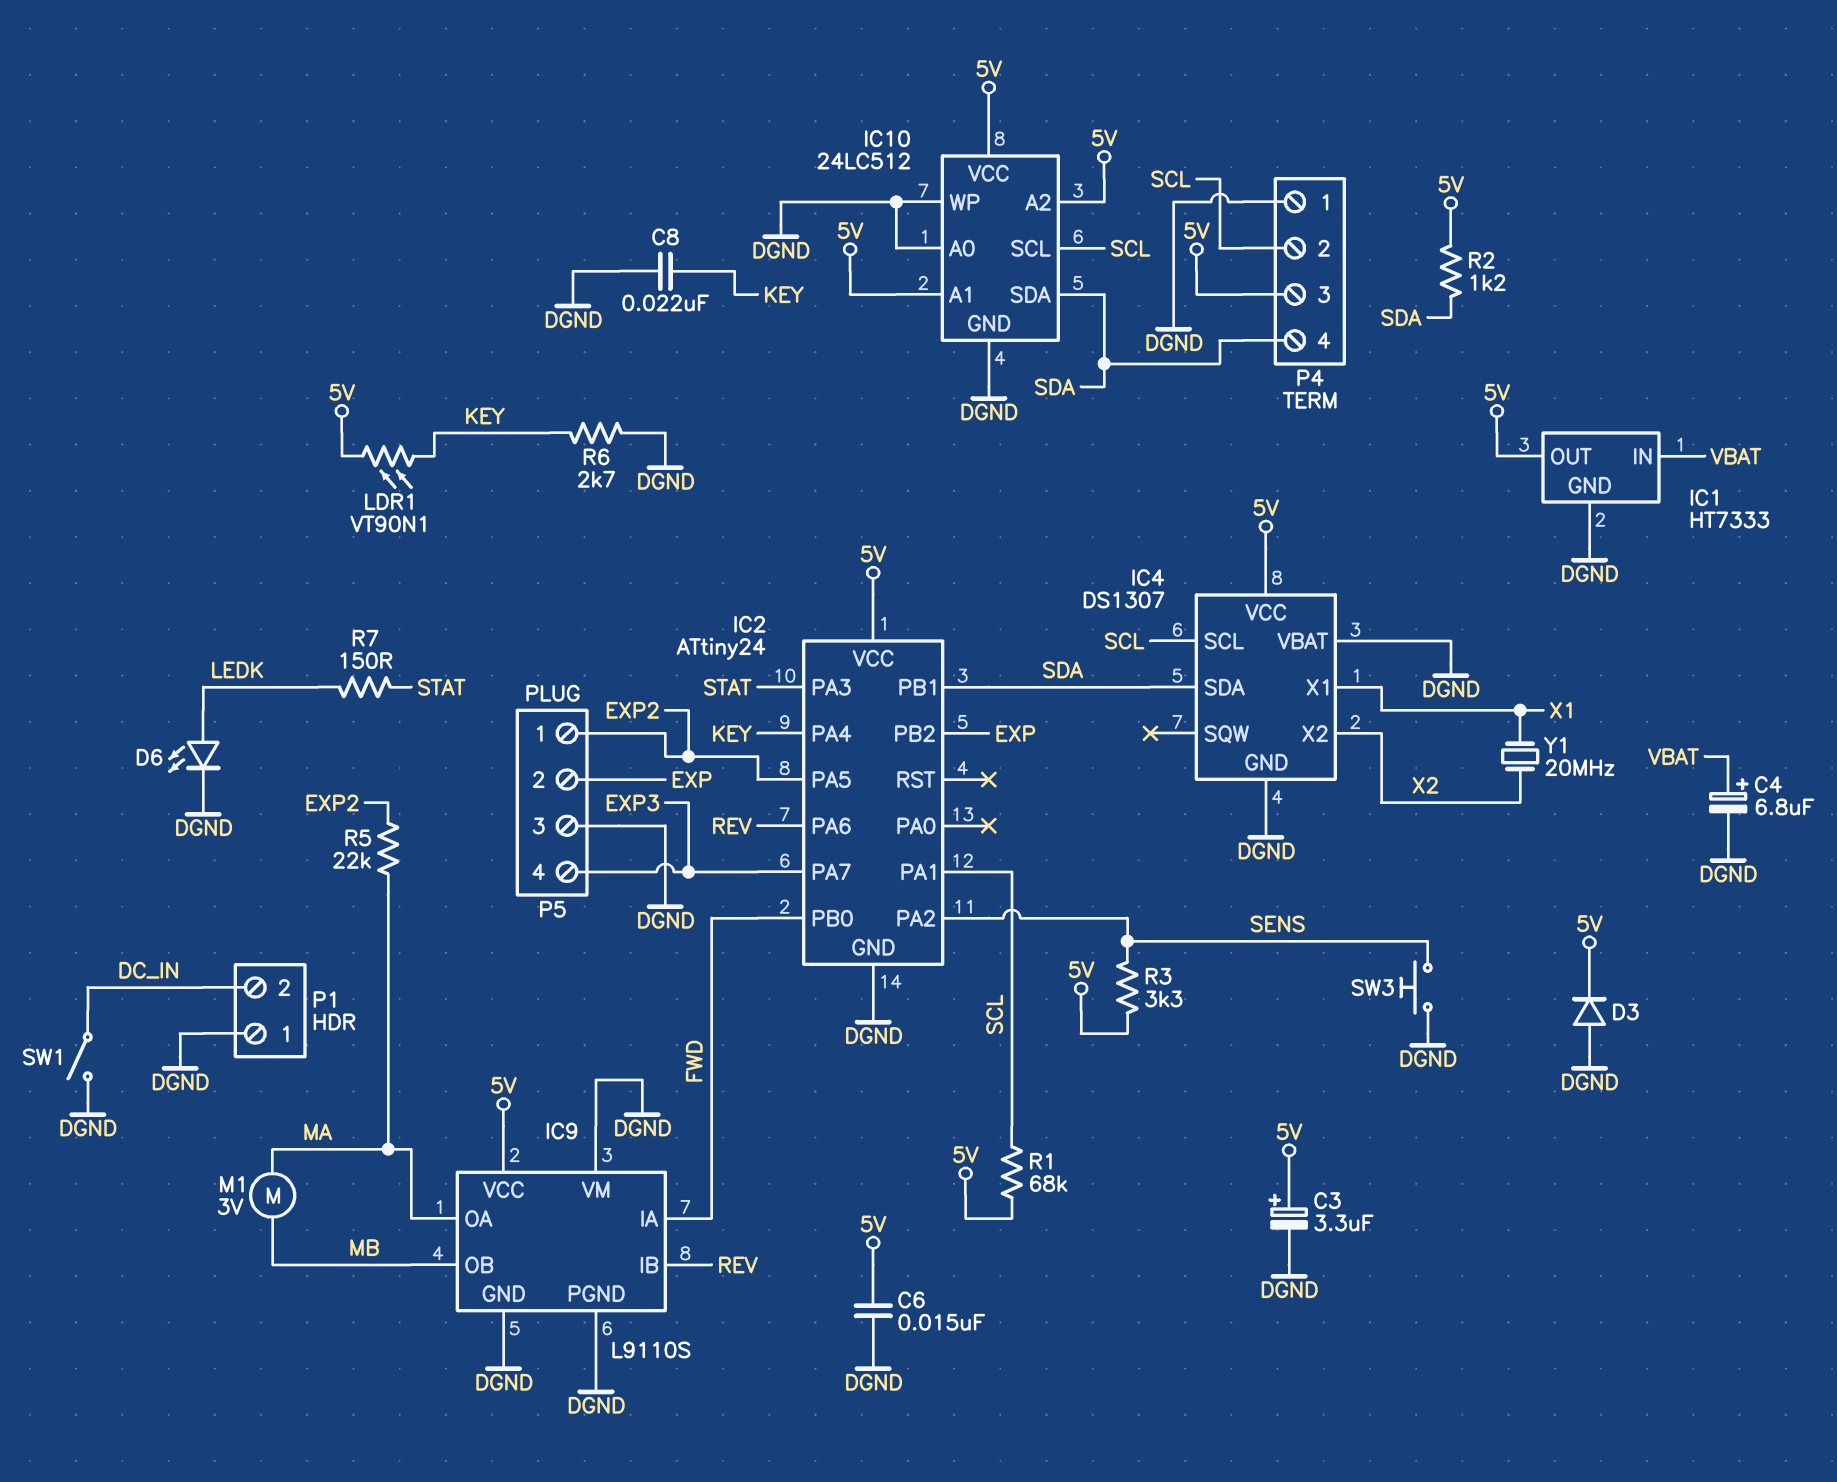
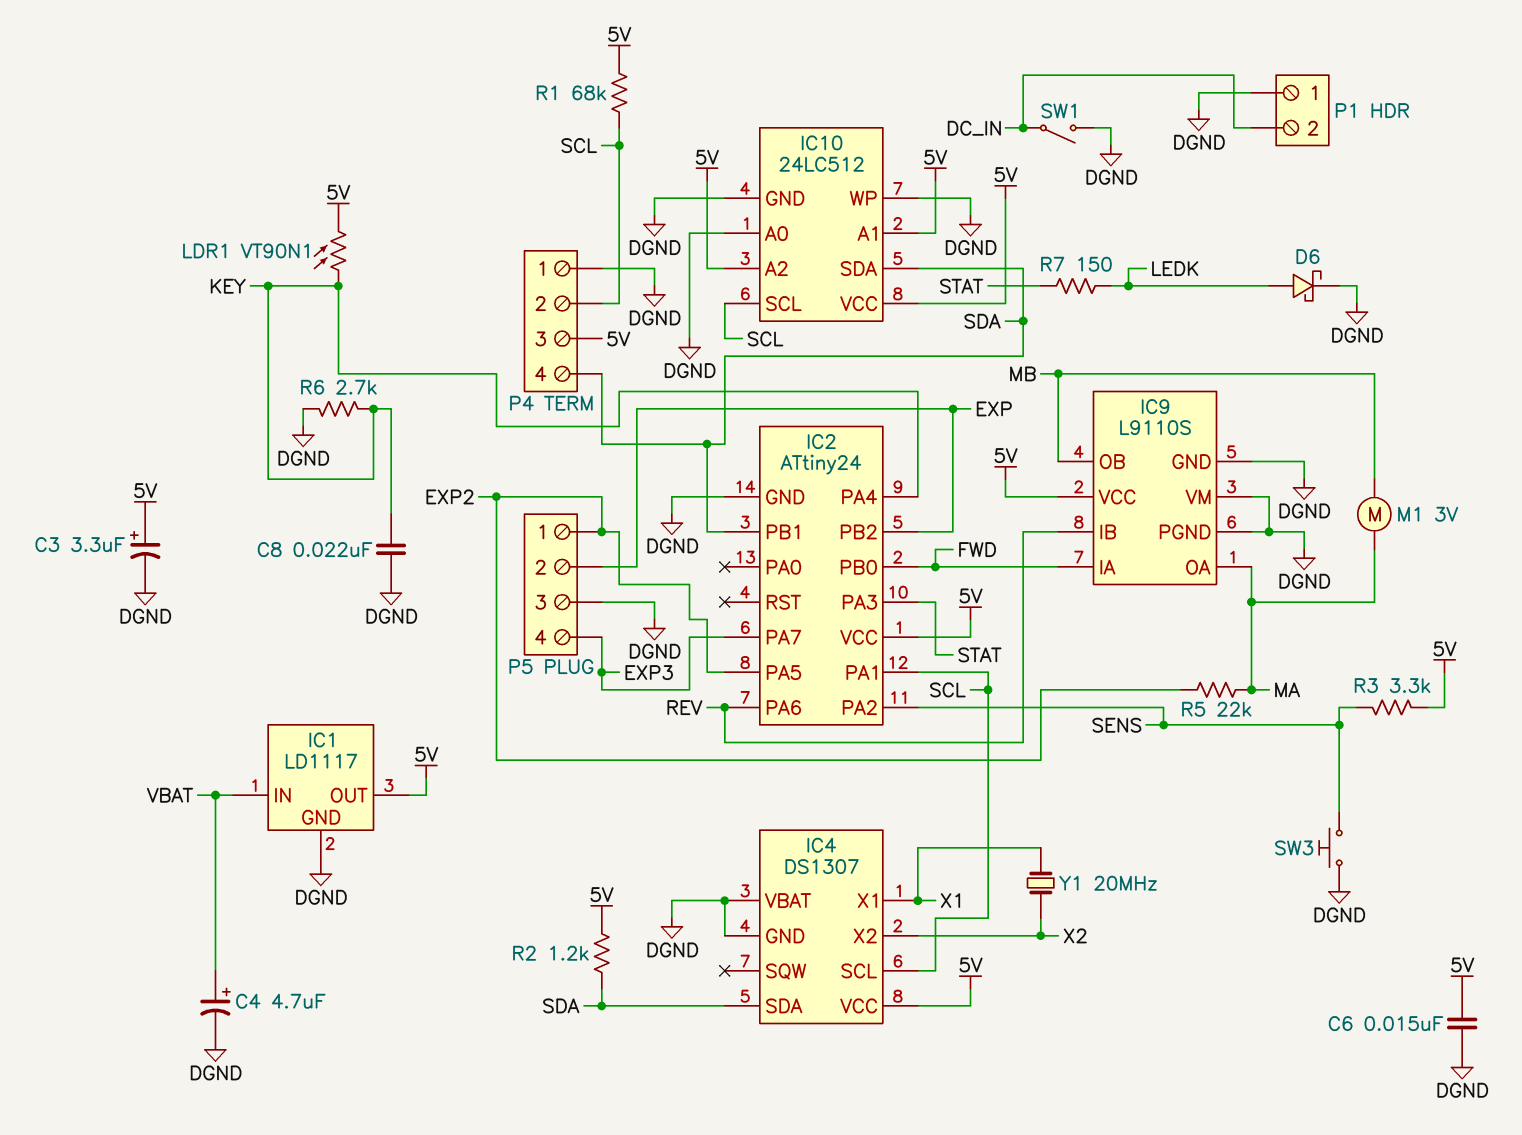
C4: 6.8uF (plus VBAT, minus DGND) -> 4.7uF (plus VBAT, minus DGND)
D3: diode (A DGND, K 5V) -> none
D6: LED (A LEDK, K DGND) -> schottky (A LEDK, K DGND)
IC1: HT7333 -> LD1117

